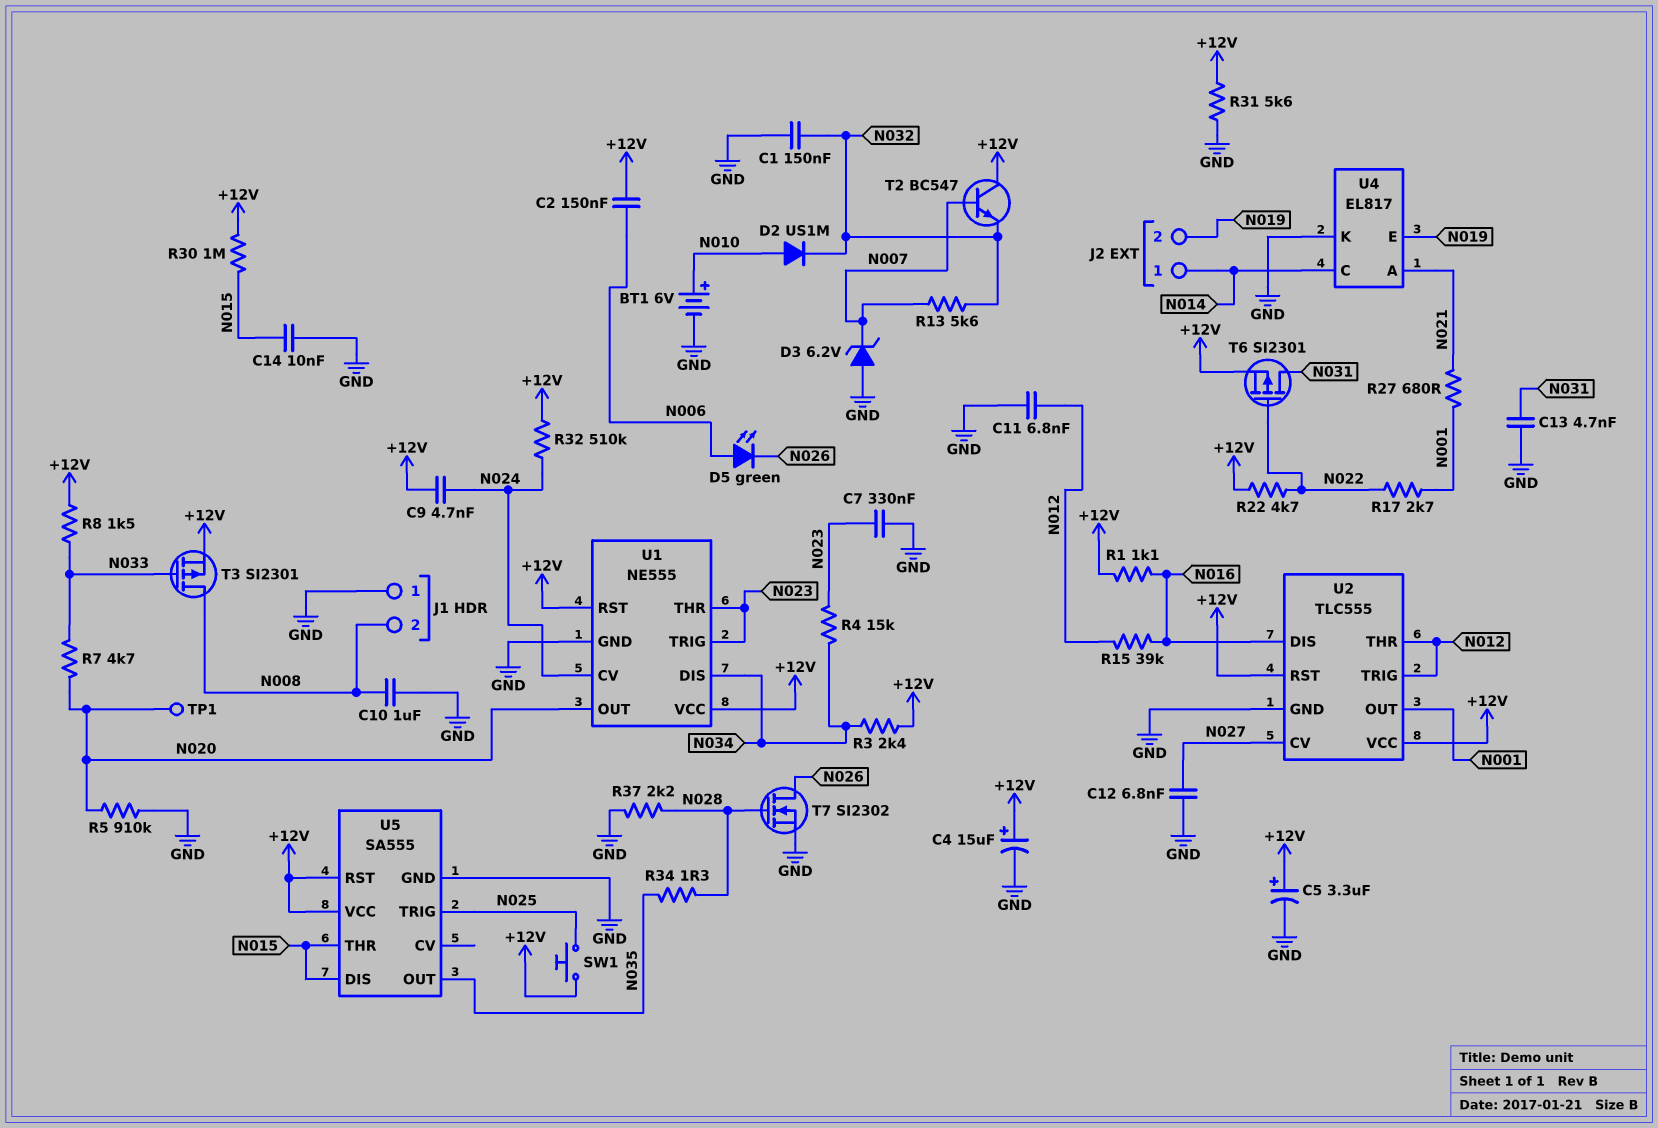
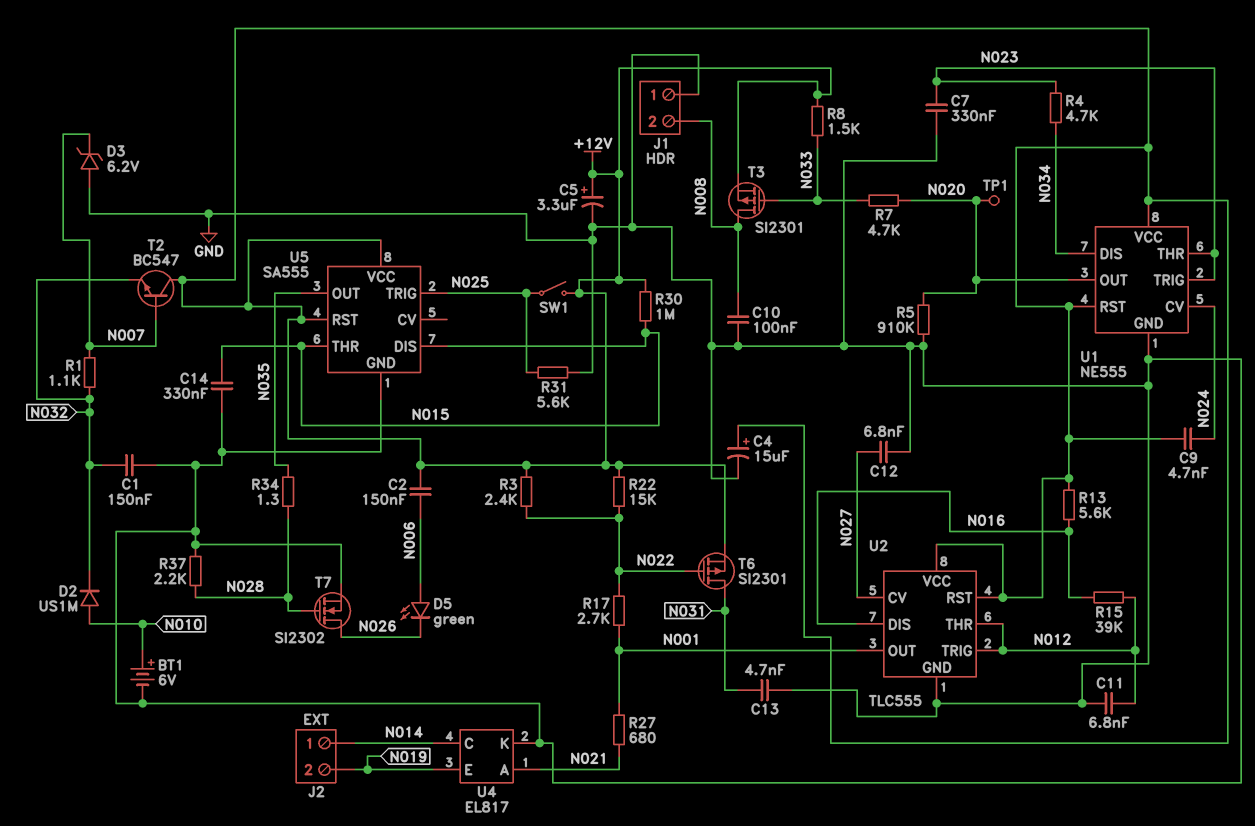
C10: 1uF (GND, N008) -> 100nF (GND, N008)
C14: 10nF (GND, N015) -> 330nF (GND, N015)
R1: 1.1k (+12V, N016) -> 1.1k (N007, N032)
R3: 2.4k (+12V, N034) -> 2.4k (+12V, N022)
R4: 15k (N023, N034) -> 4.7k (N023, N034)
R13: 5.6k (N007, N032) -> 5.6k (+12V, N016)
R22: 4.7k (+12V, N022) -> 15k (+12V, N022)
R31: 5.6k (+12V, GND) -> 5.6k (GND, N025)
R32: 510k (+12V, N024) -> none
SW1: button (+12V, N025) -> switch (+12V, N025)

